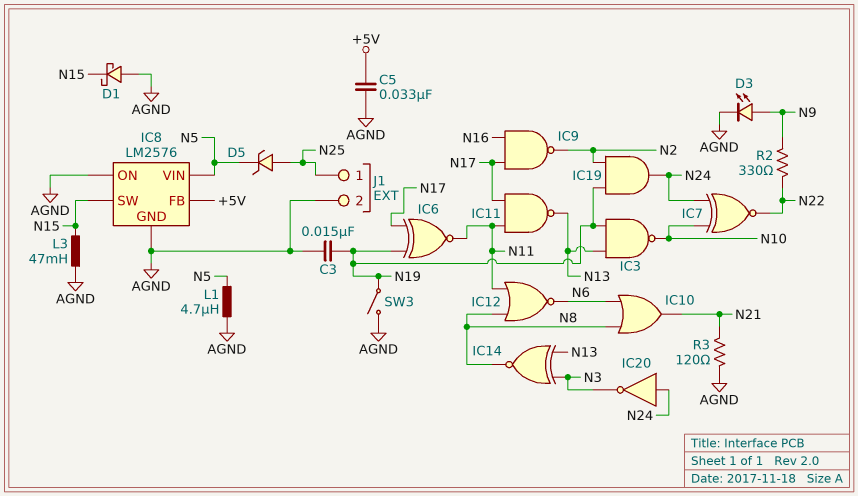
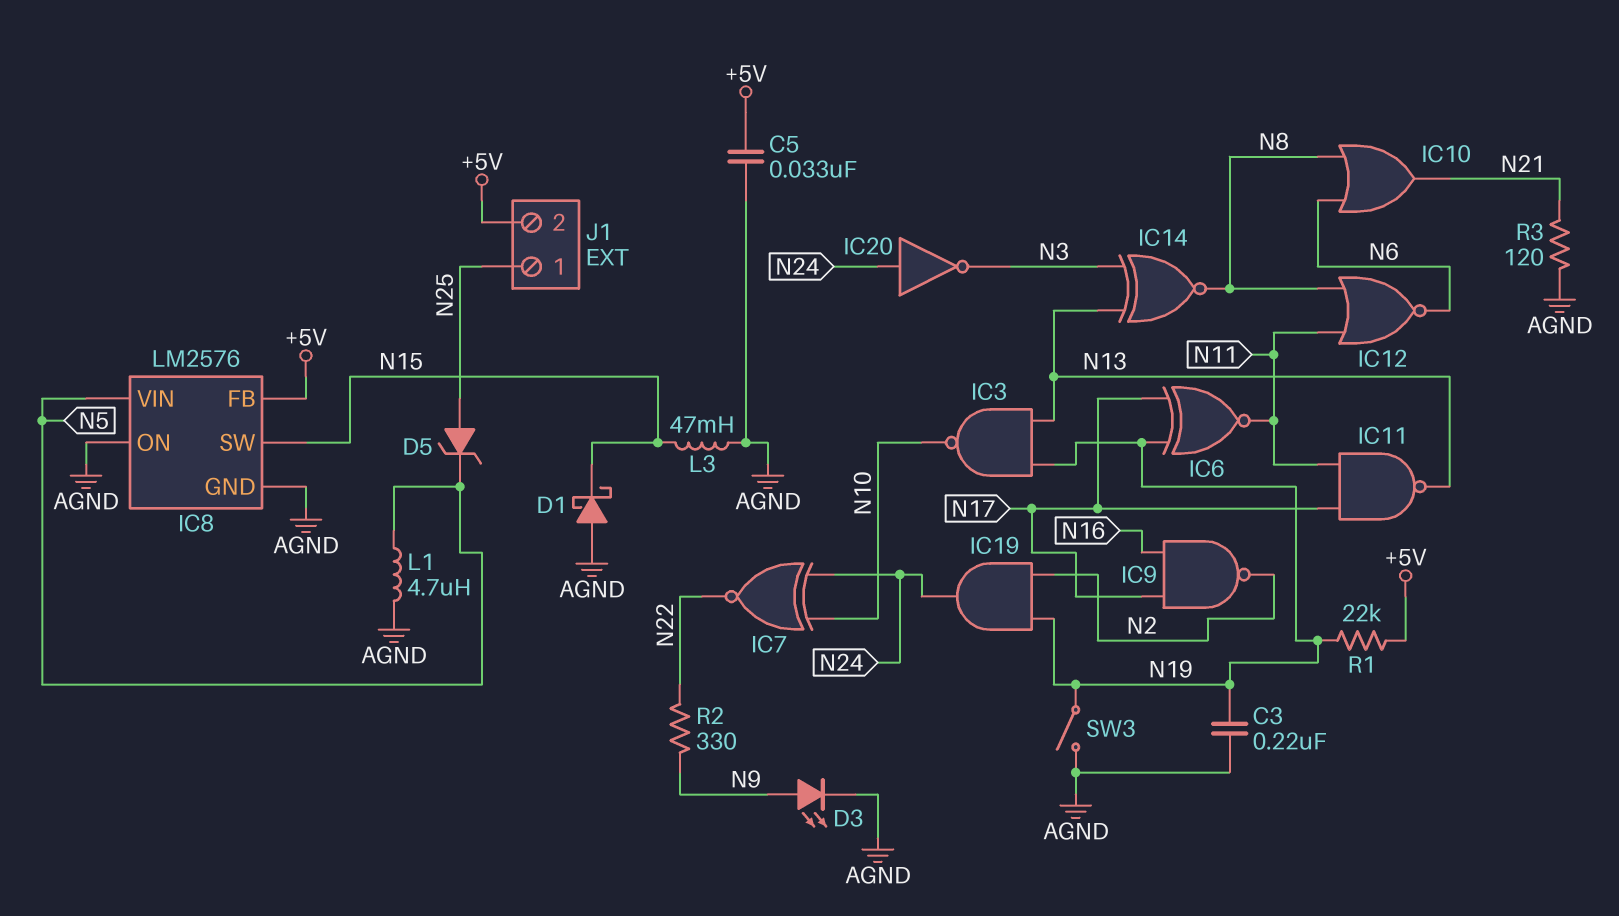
C3: 15nF (AGND, N19) -> 220nF (AGND, N19)
J1 pin 2: AGND -> +5V
R1: none -> 22k (+5V, N19)

